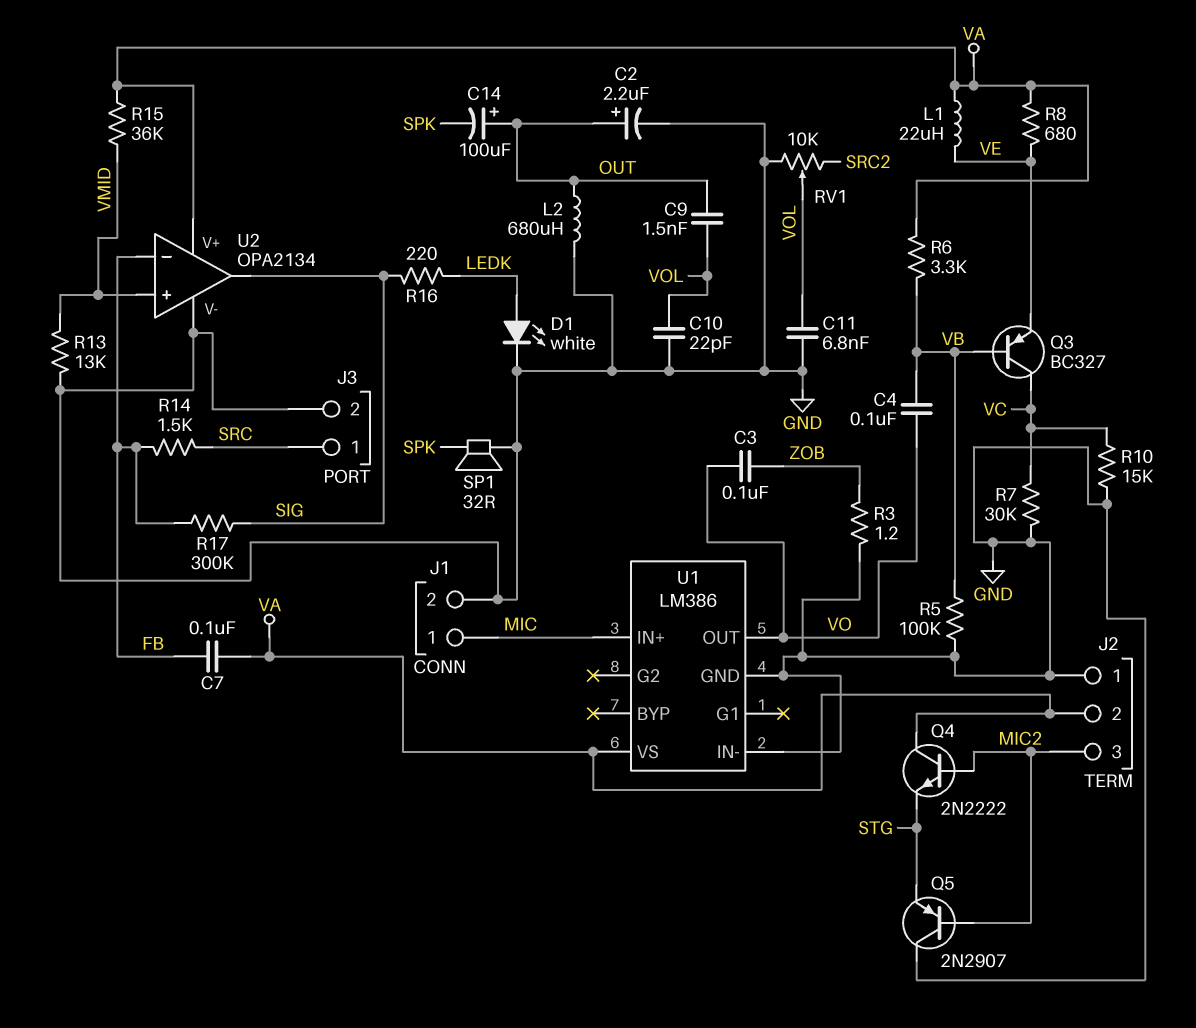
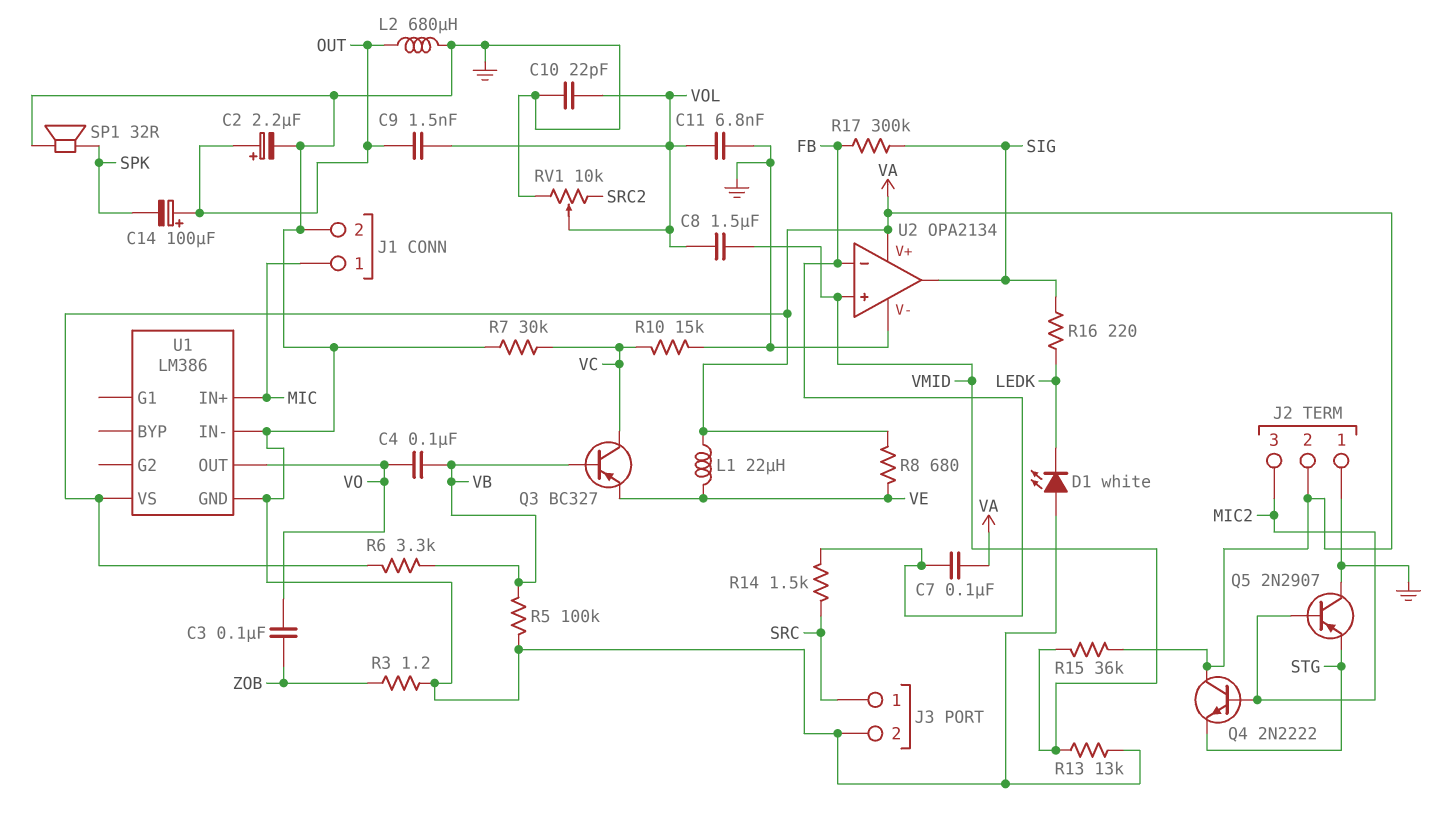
C8: none -> 1.5uF (VMID, VOL)
D1: LED white (A LEDK, K GND) -> LED white (A GND, K LEDK)

